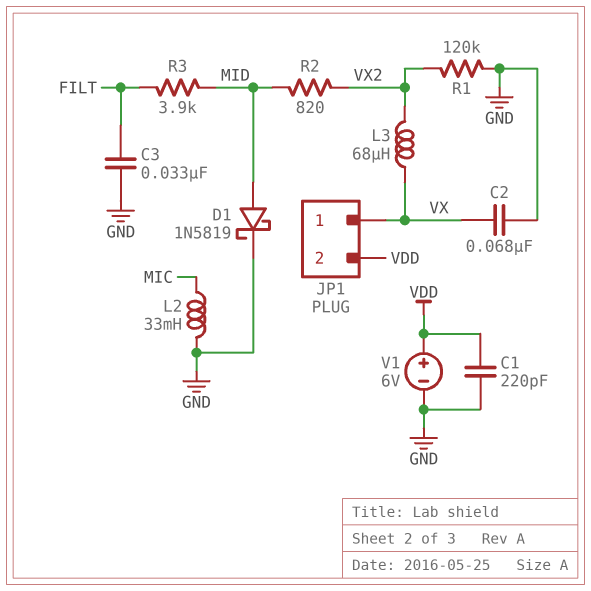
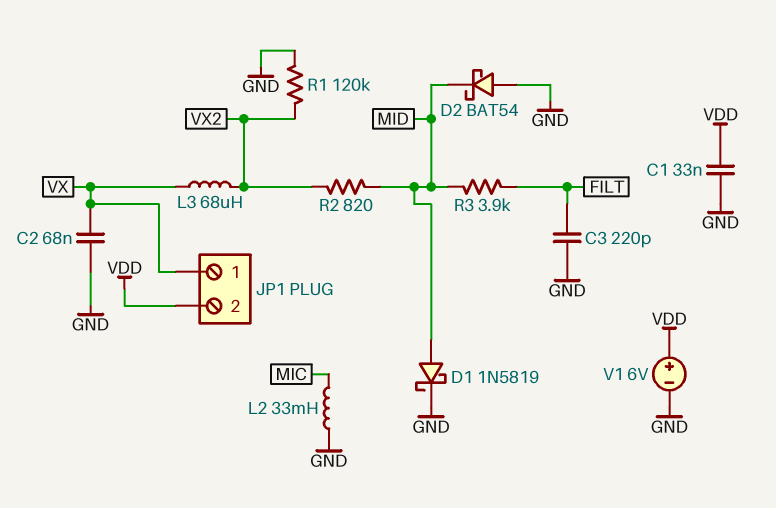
C1: 220pF (GND, VDD) -> 33nF (GND, VDD)
C3: 33nF (FILT, GND) -> 220pF (FILT, GND)
D2: none -> schottky BAT54 (A GND, K MID)

